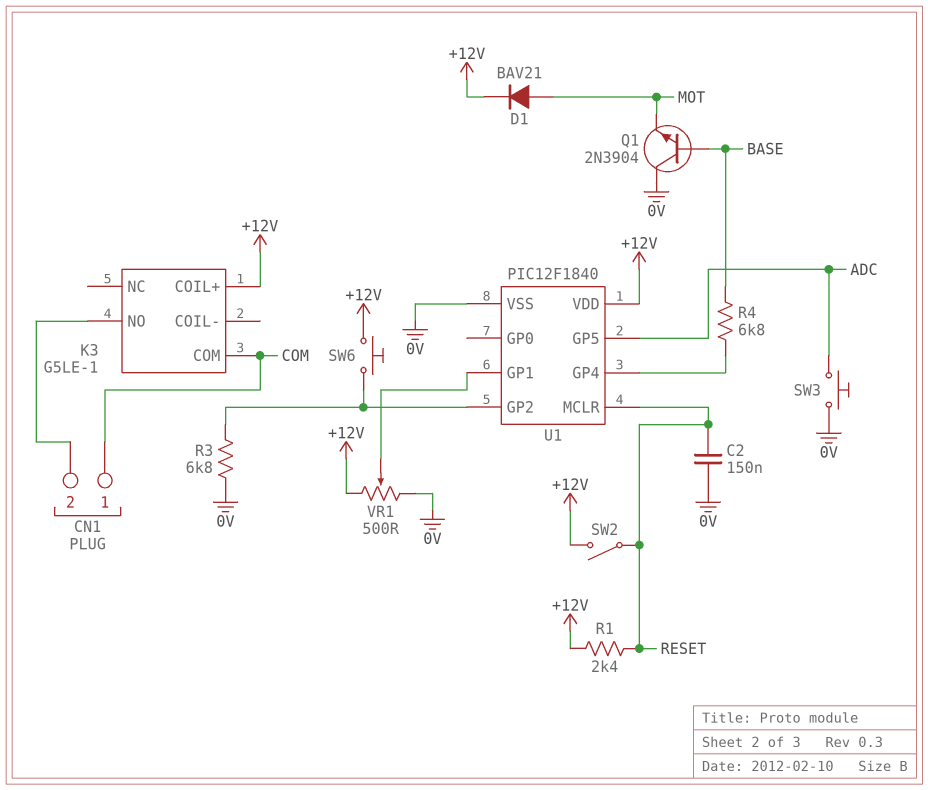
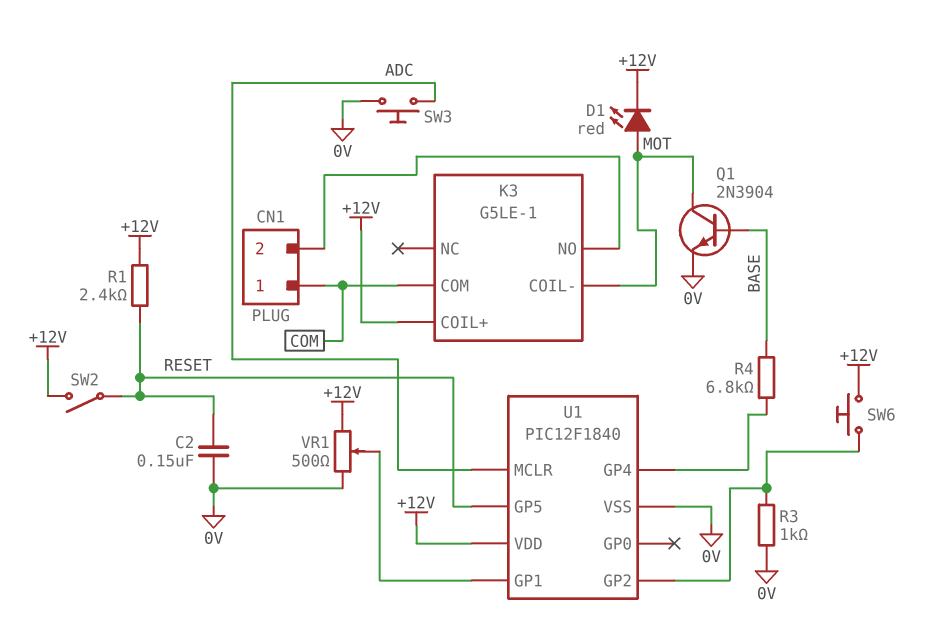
D1: diode BAV21 (A MOT, K +12V) -> LED red (A MOT, K +12V)
K3 pin COIL-: none -> MOT
Q1: NPN 2N3904 (B BASE, C 0V, E MOT) -> NPN 2N3904 (B BASE, C MOT, E 0V)
R3: 6.8k (0V, U1/GP2) -> 1k (0V, U1/GP2)
U1 pin GP5: ADC -> RESET
U1 pin MCLR: RESET -> ADC

